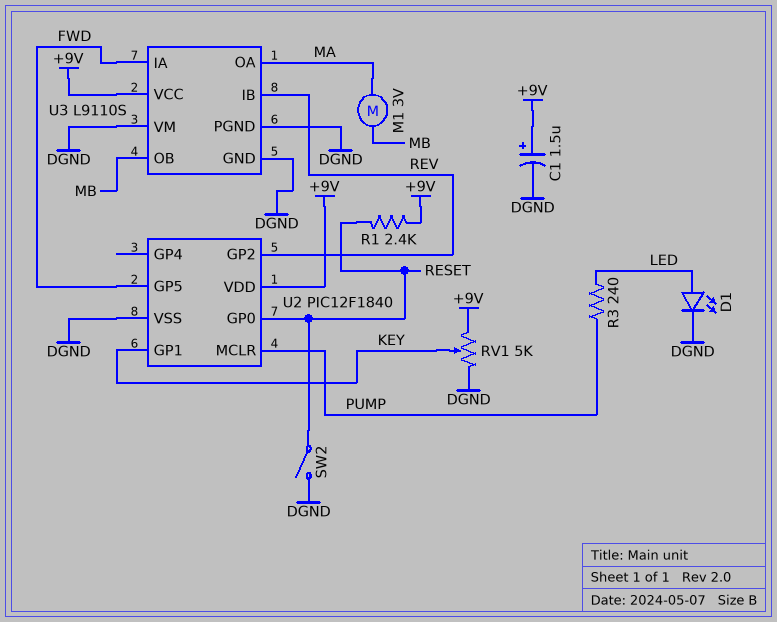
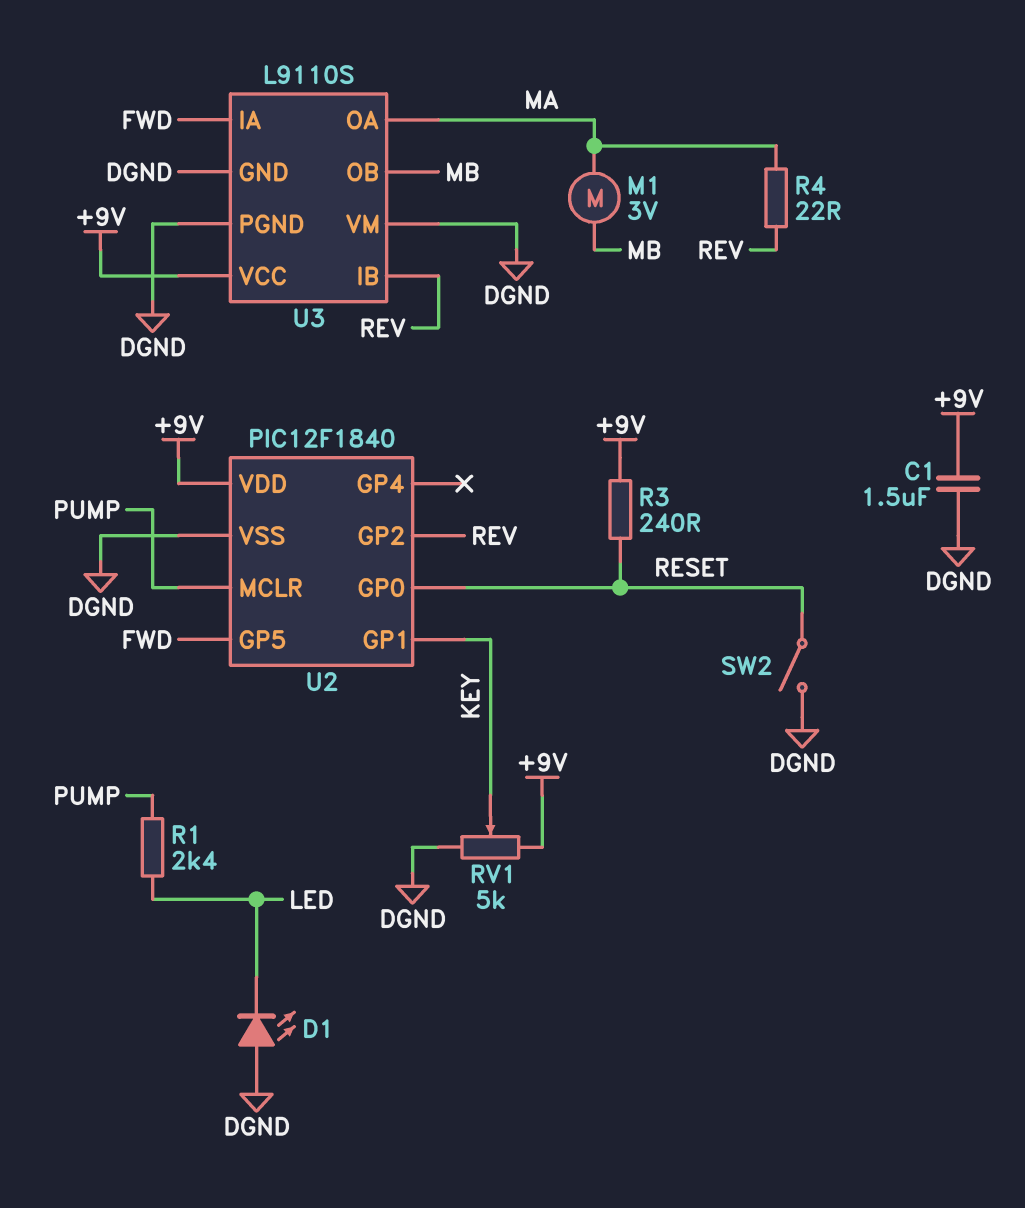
C1: 1.5uF (plus +9V, minus DGND) -> 1.5uF (+9V, DGND)
D1: LED (A LED, K DGND) -> LED (A DGND, K LED)
R1: 2.4k (+9V, RESET) -> 2.4k (LED, PUMP)
R3: 240 (LED, PUMP) -> 240 (+9V, RESET)
R4: none -> 22 (MA, REV)

